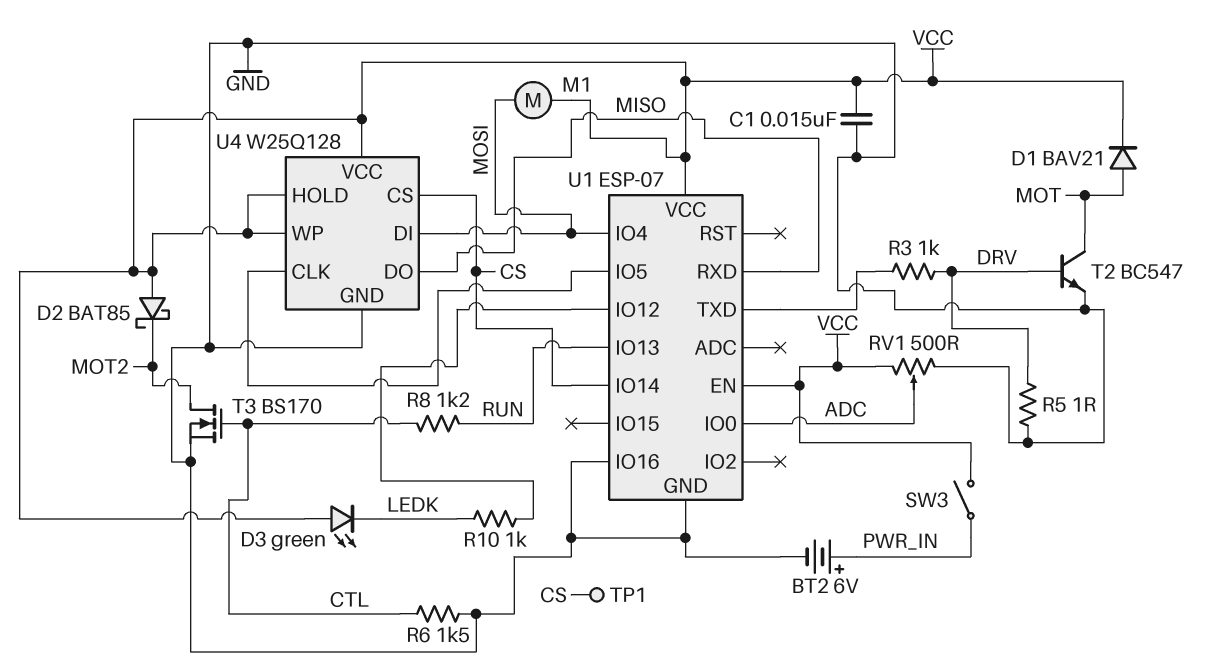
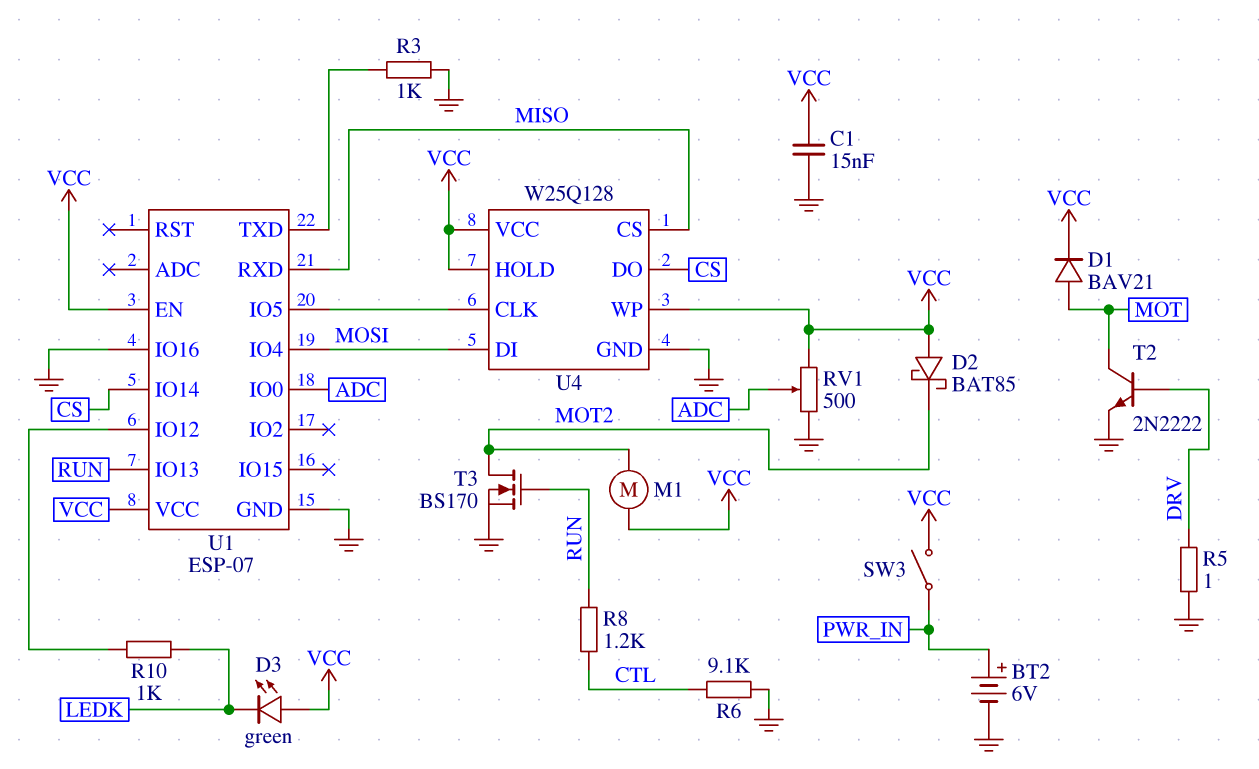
M1: motor (MOSI, VCC) -> motor (MOT2, VCC)
R3: 1k (DRV, U1/TXD) -> 1k (GND, U1/TXD)
R6: 1.5k (CTL, GND) -> 9.1k (CTL, GND)
T2: NPN BC547 (B DRV, C MOT, E GND) -> NPN 2N2222 (B DRV, C MOT, E GND)
T3: NMOS BS170 (G CTL, D MOT2, S GND) -> NMOS BS170 (G RUN, D MOT2, S GND)
TP1: test point (CS) -> none
U4 pin CS: CS -> MISO
U4 pin DO: MISO -> CS

